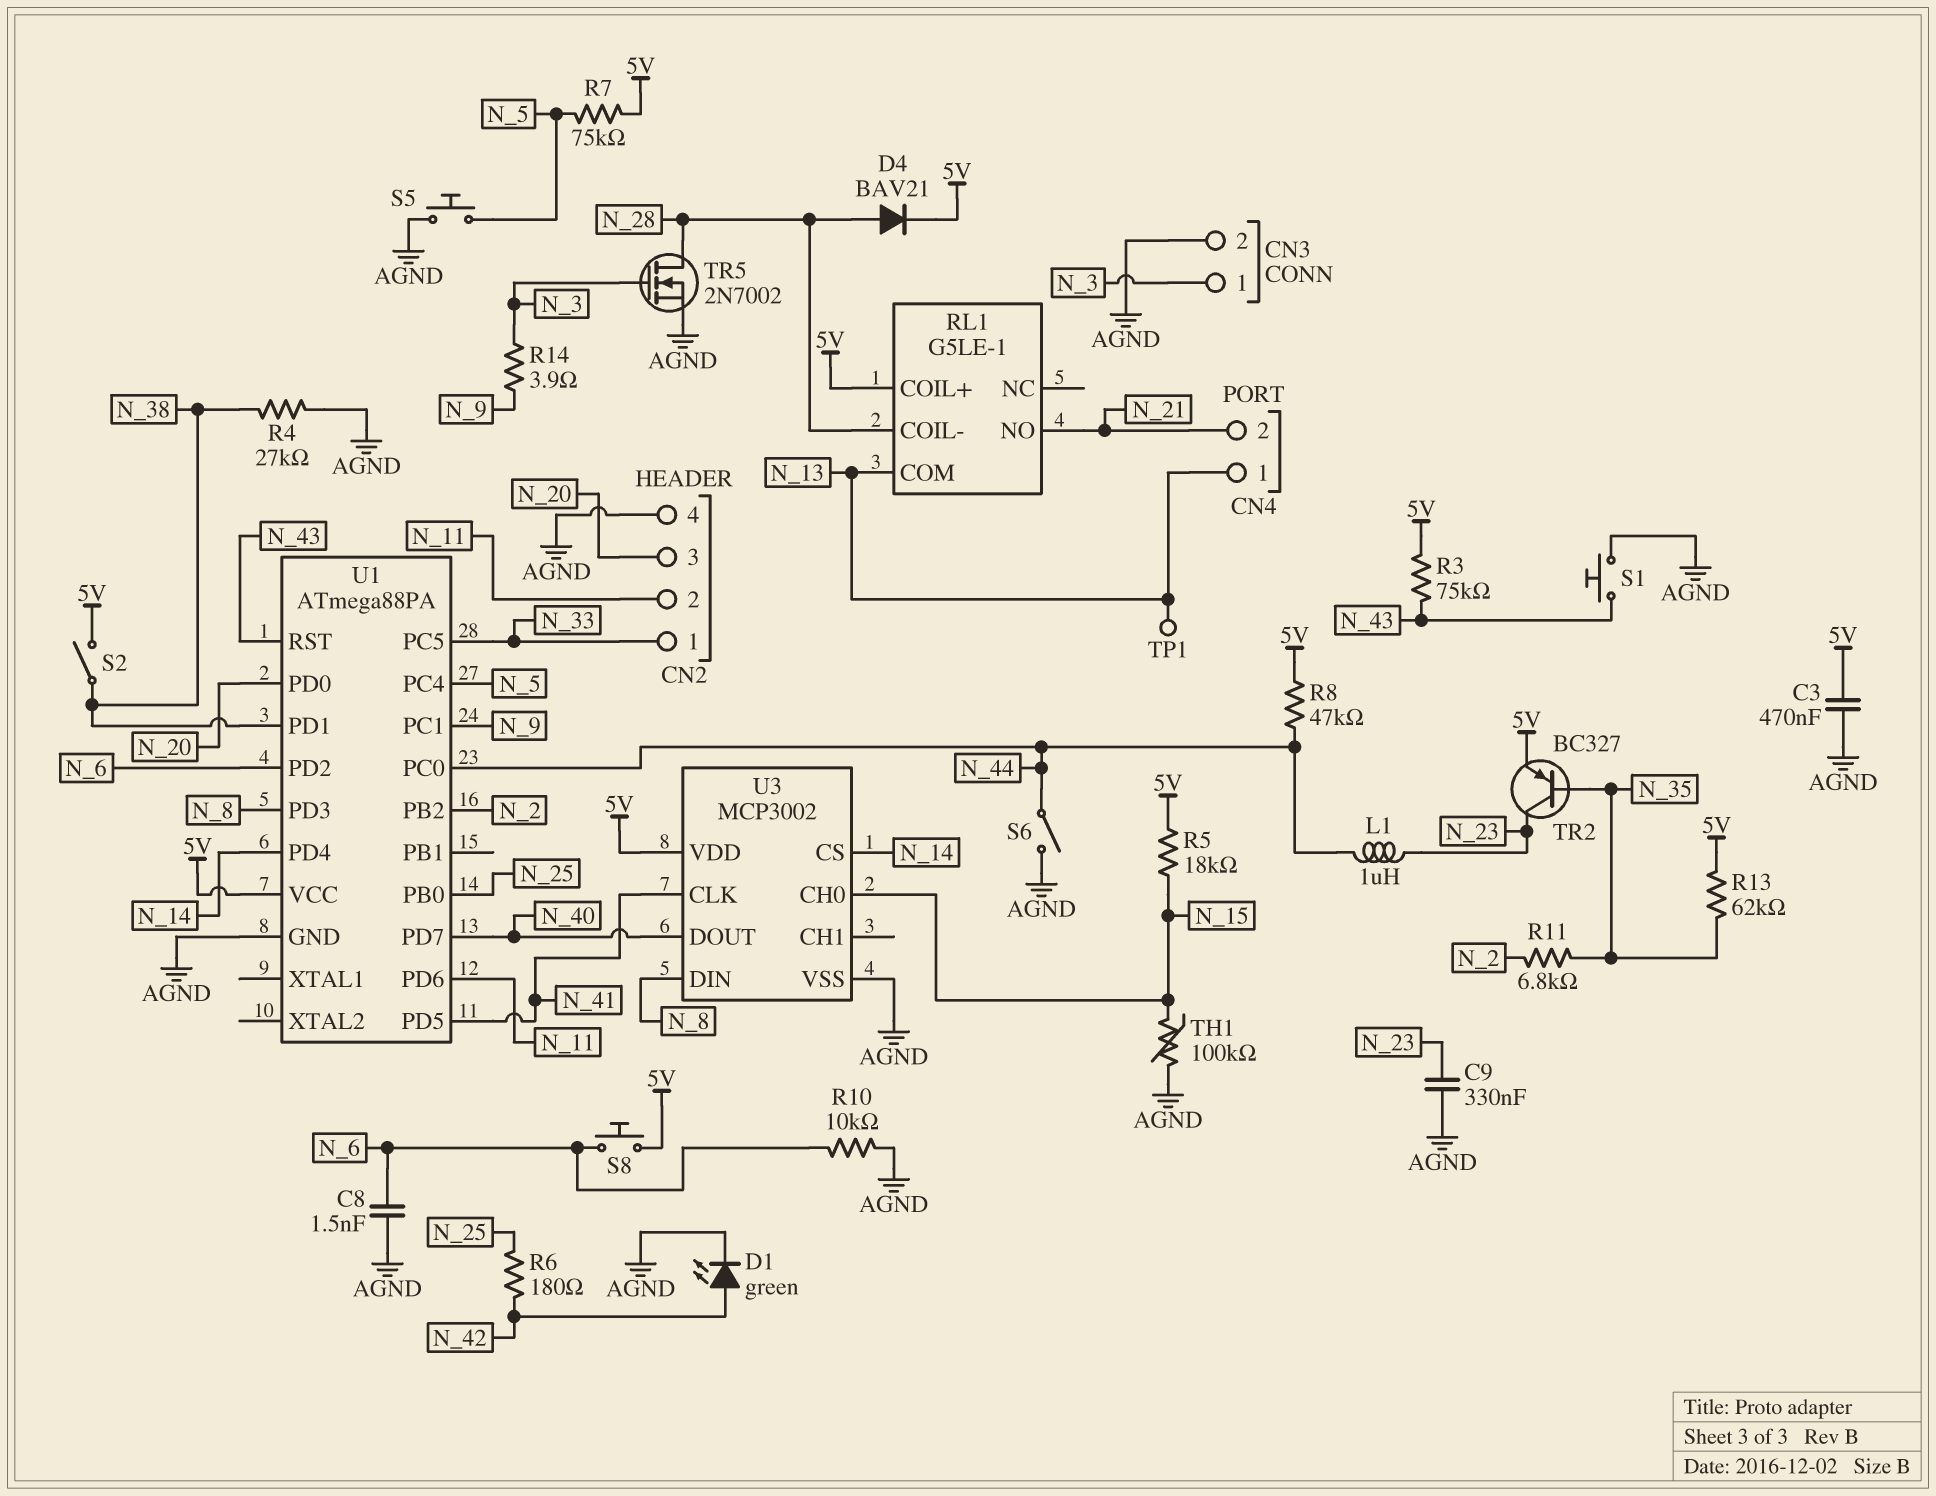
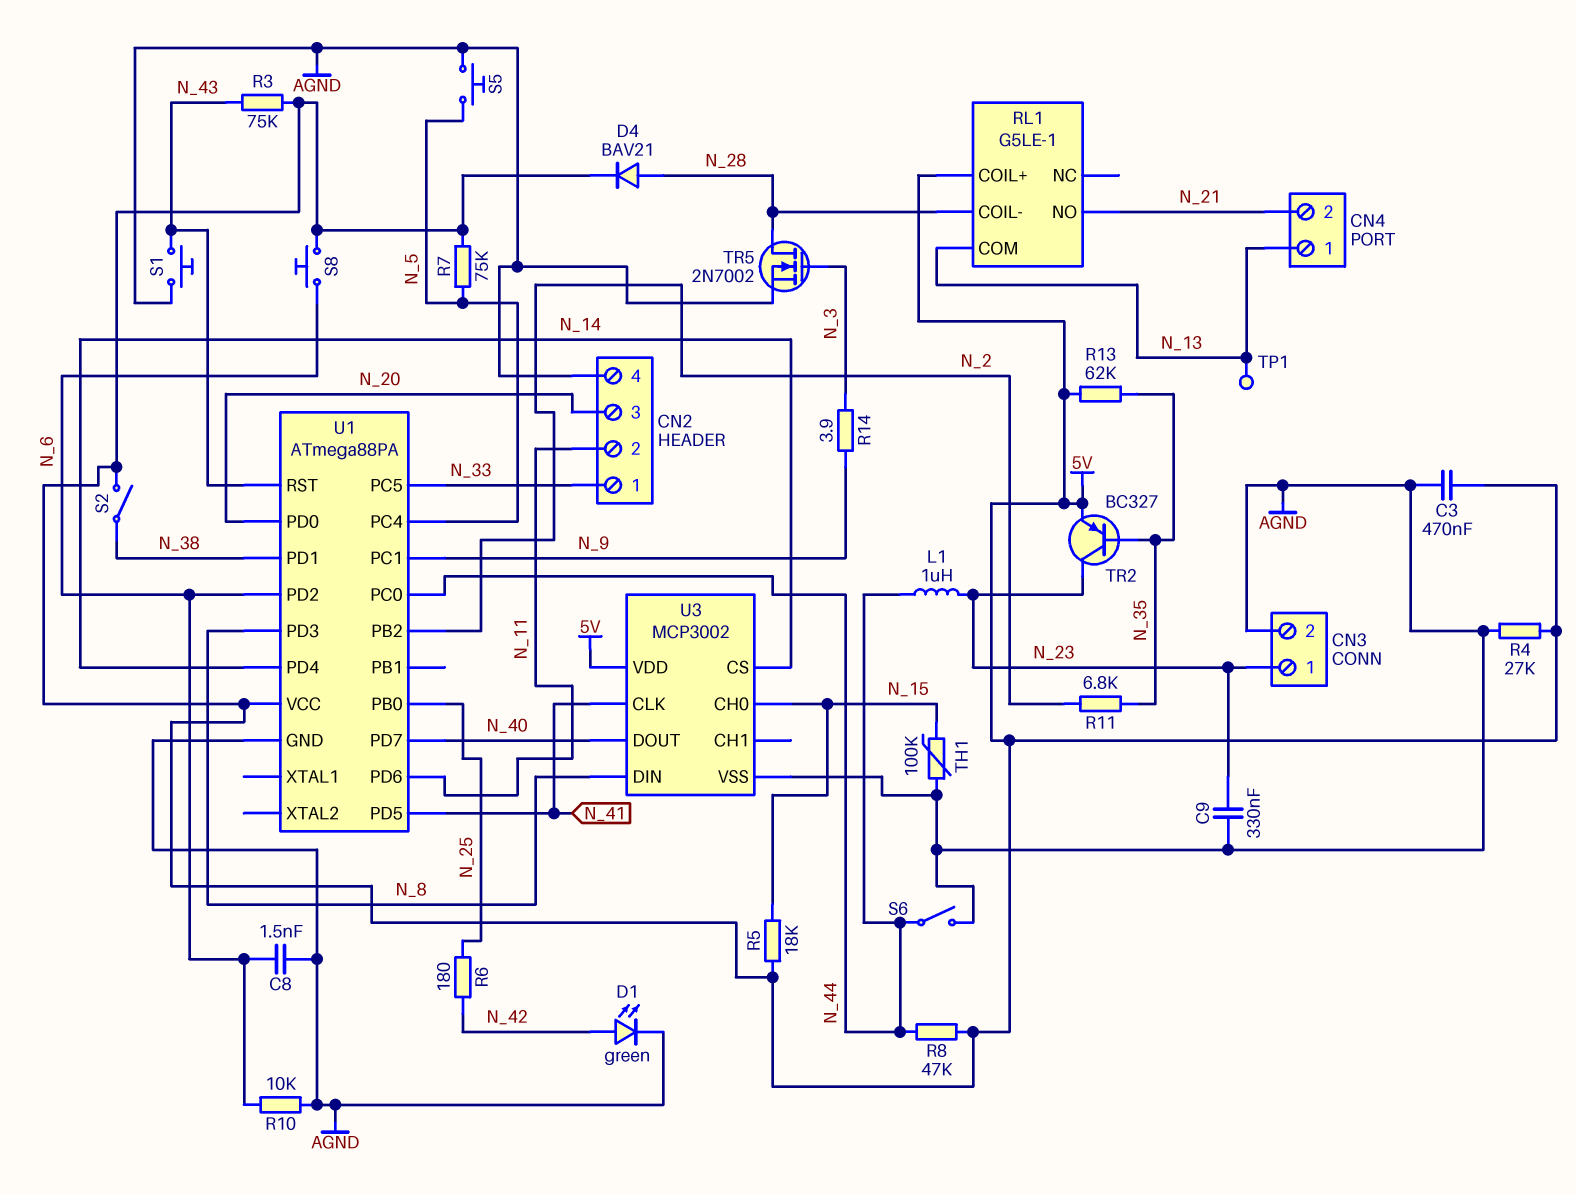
CN3 pin 1: N_3 -> N_23
R4: 27k (AGND, N_38) -> 27k (5V, AGND)

